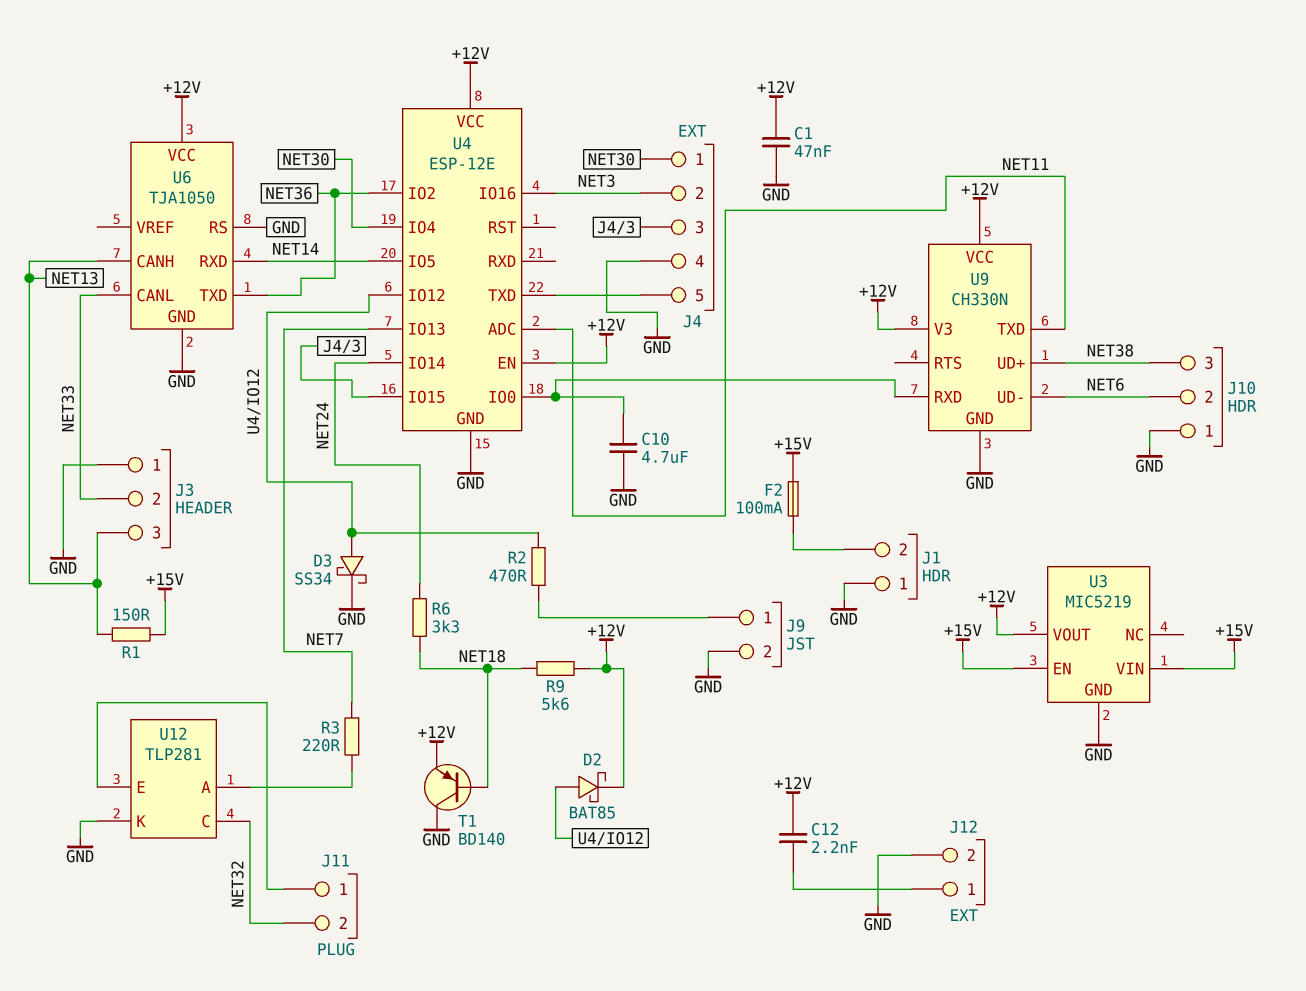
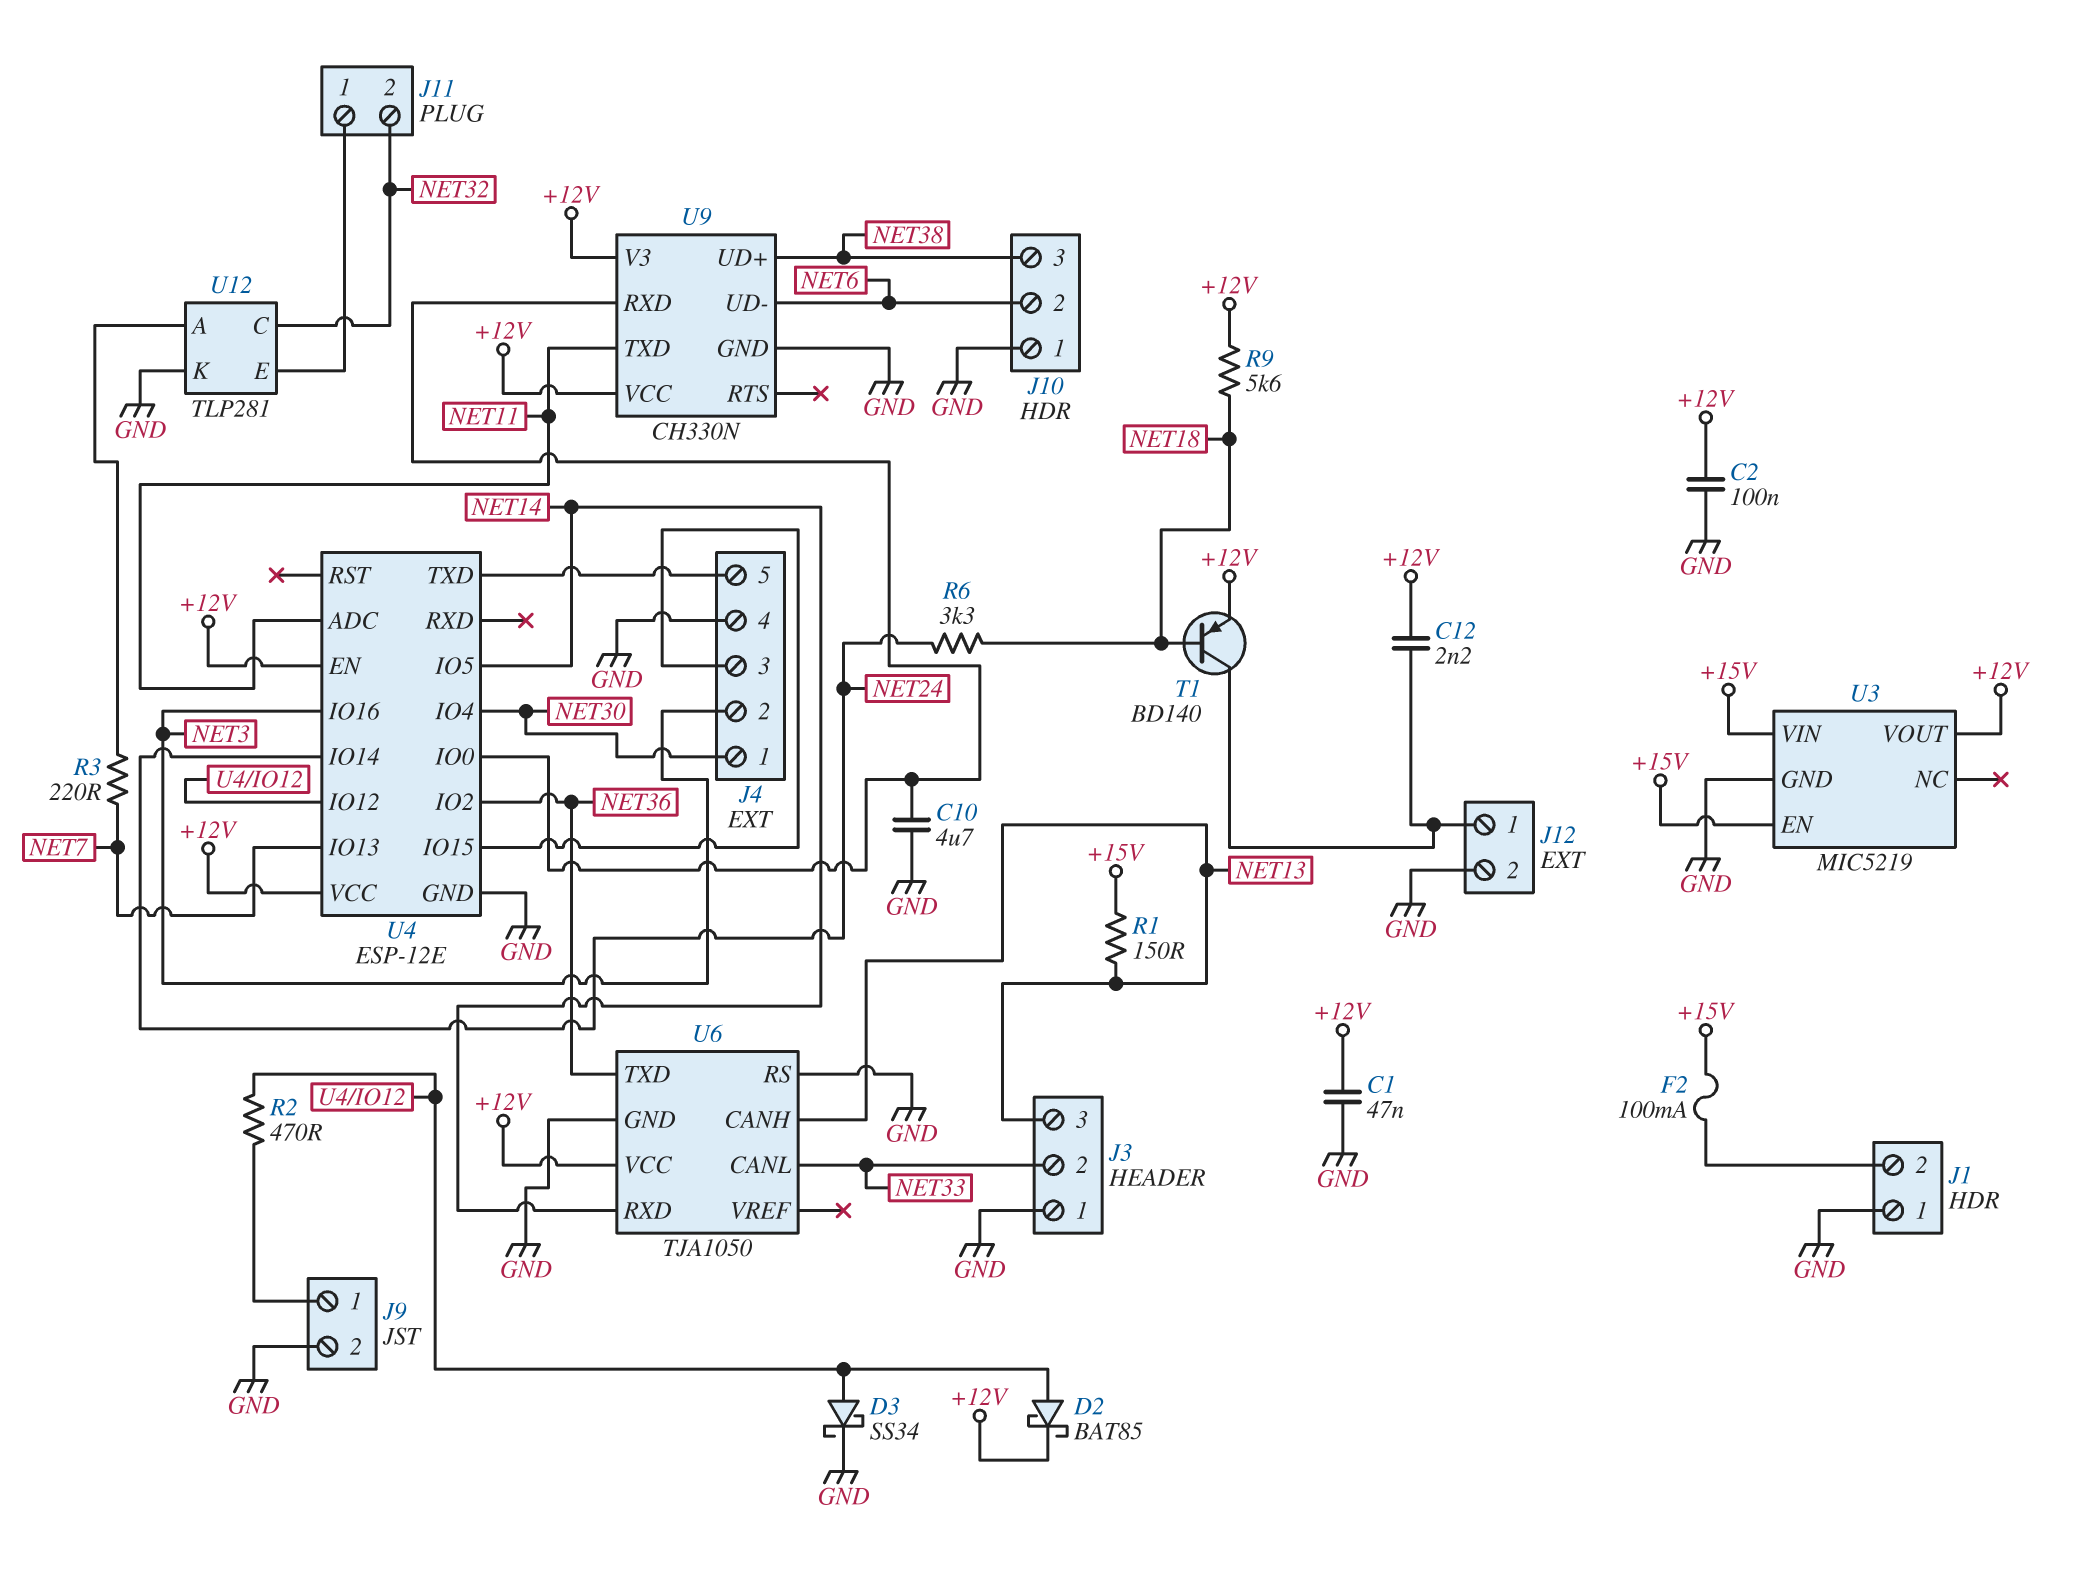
C2: none -> 100nF (+12V, GND)
T1: PNP BD140 (B NET18, C GND, E +12V) -> PNP BD140 (B NET18, C J12/1, E +12V)

